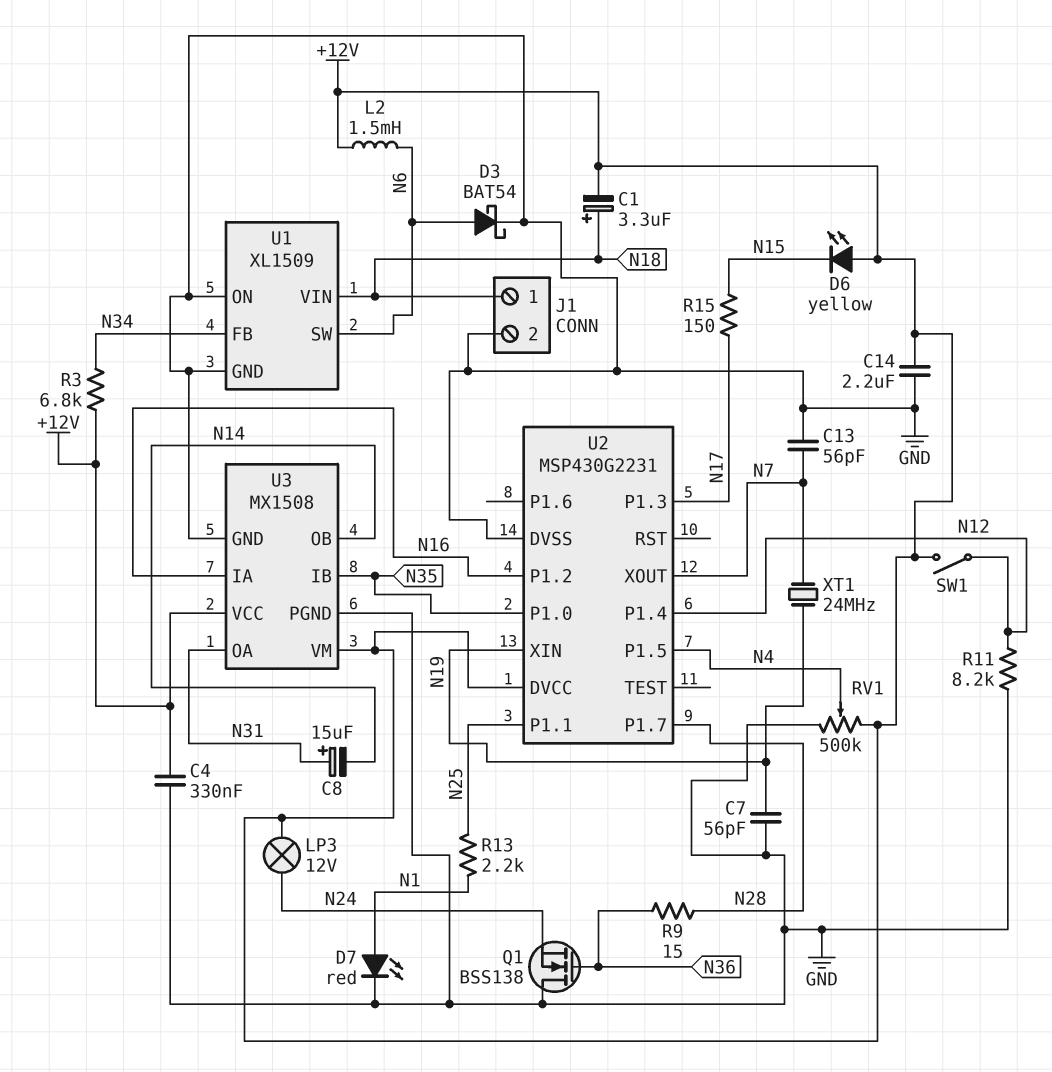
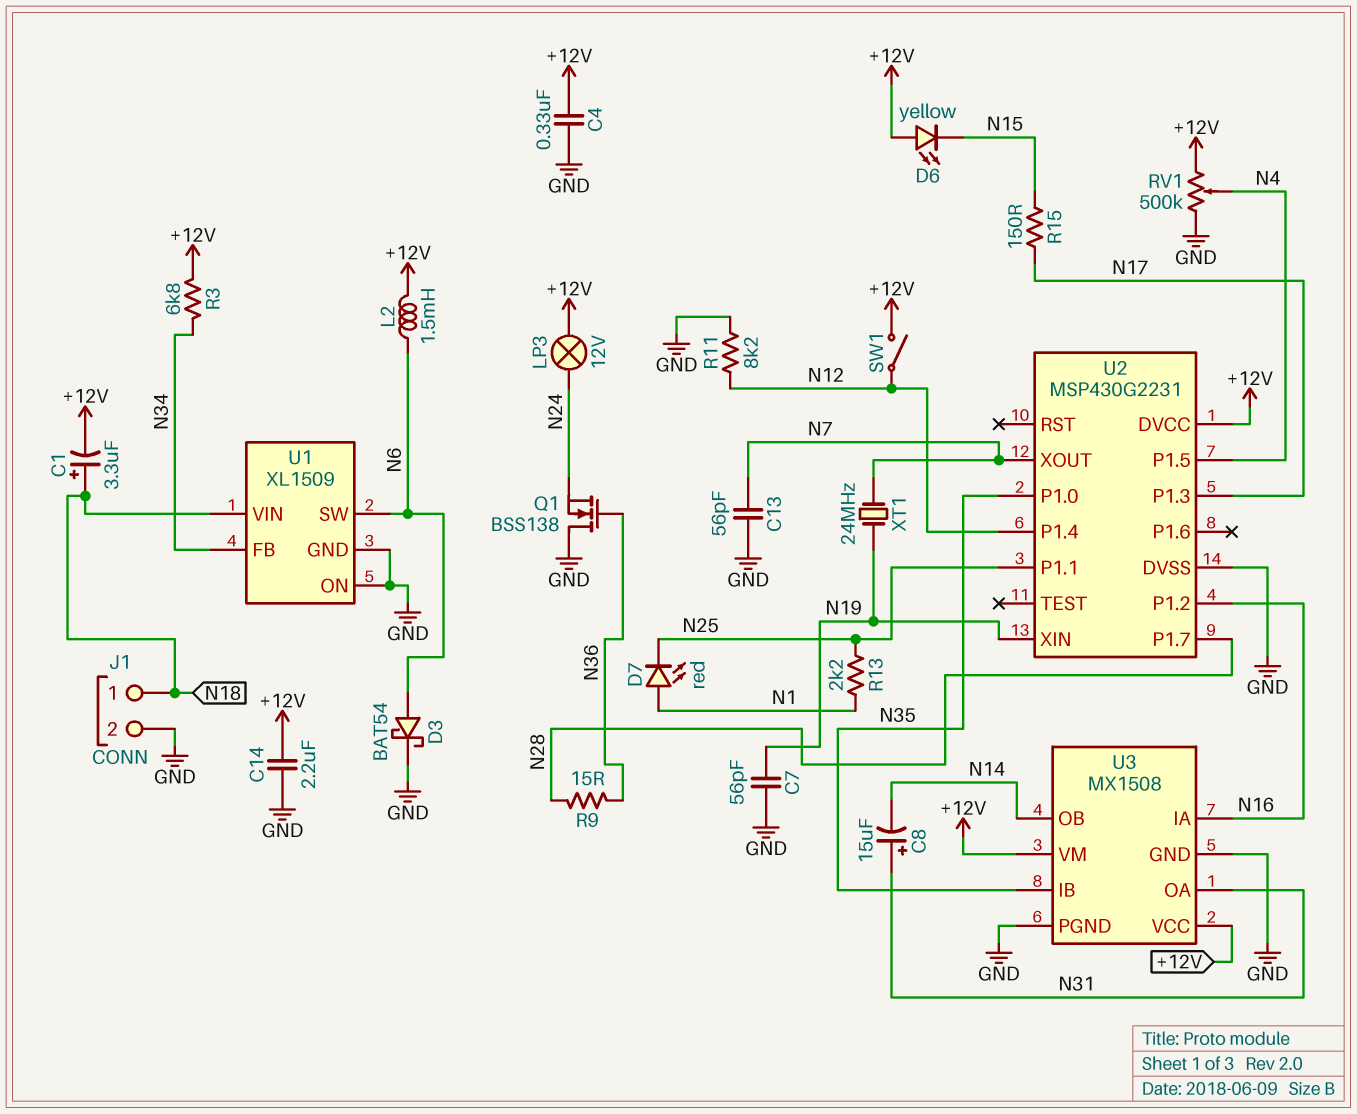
D7: LED red (A N1, K GND) -> LED red (A N1, K N25)

